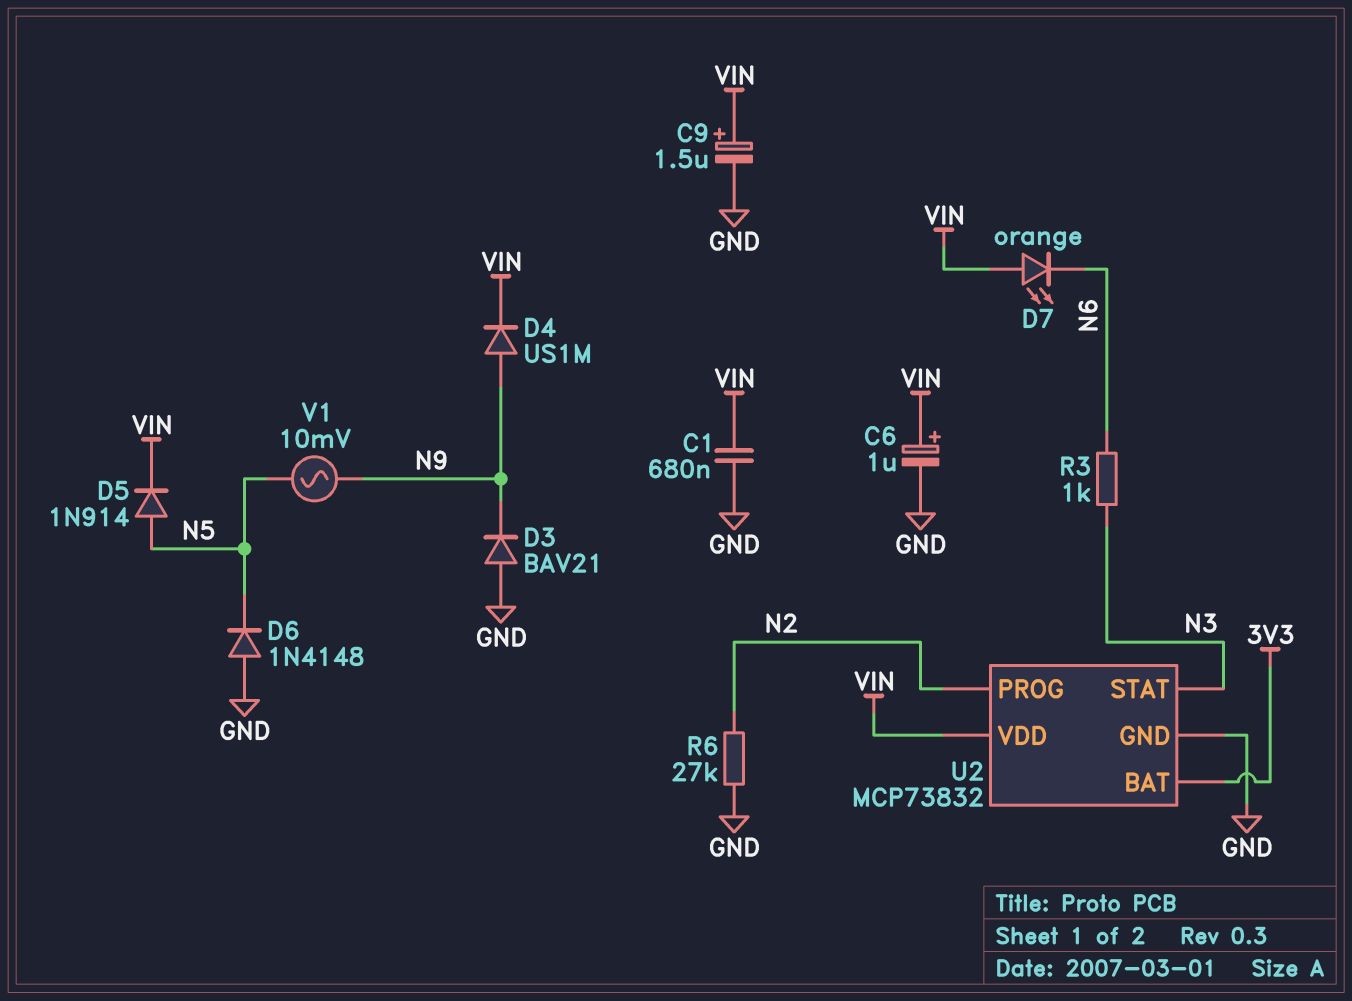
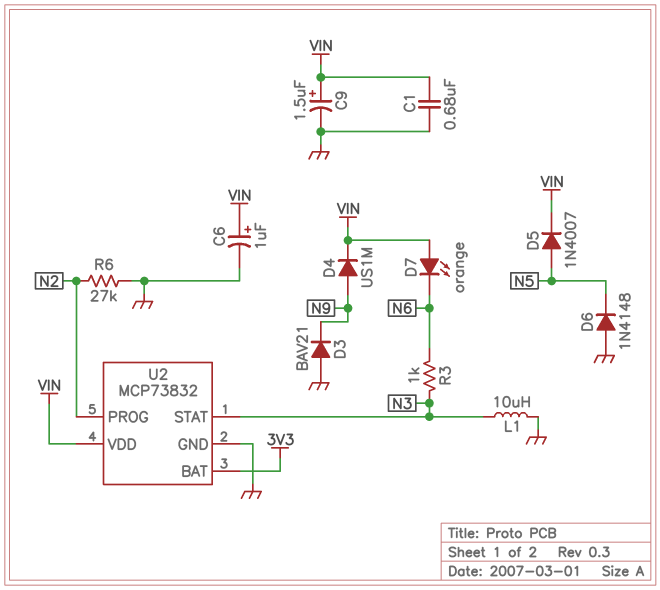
D5: diode 1N914 (A N5, K VIN) -> diode 1N4007 (A N5, K VIN)
L1: none -> 10uH (GND, N3)
V1: AC 10mV (N5, N9) -> none

